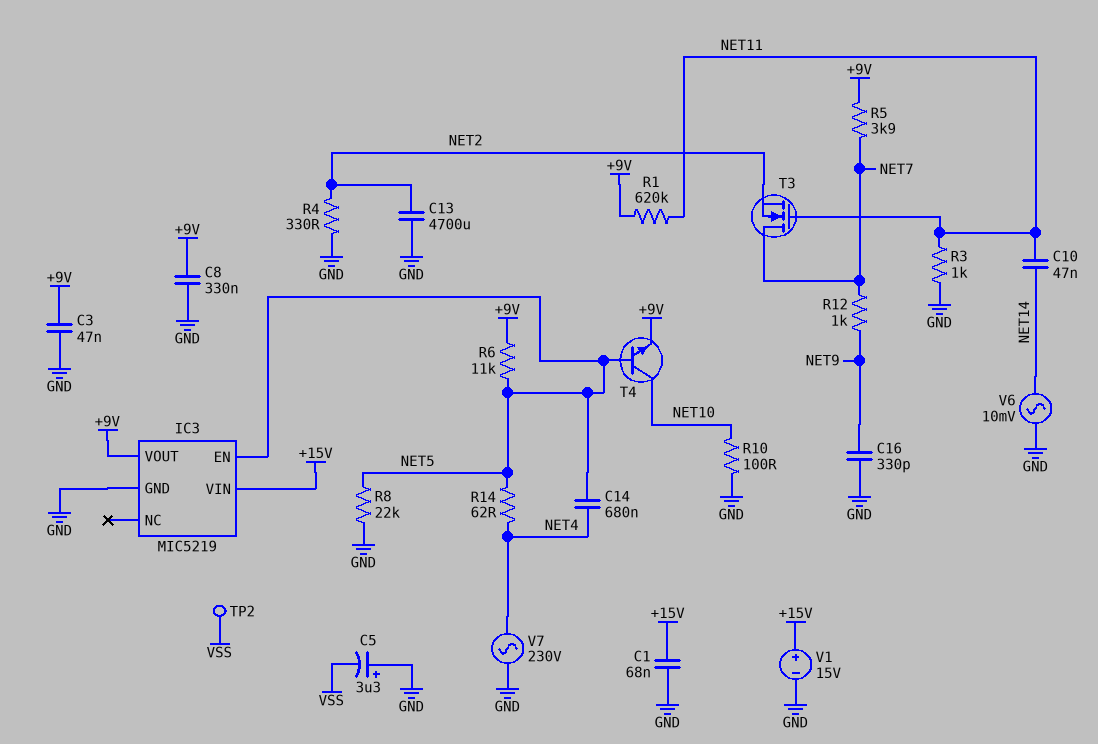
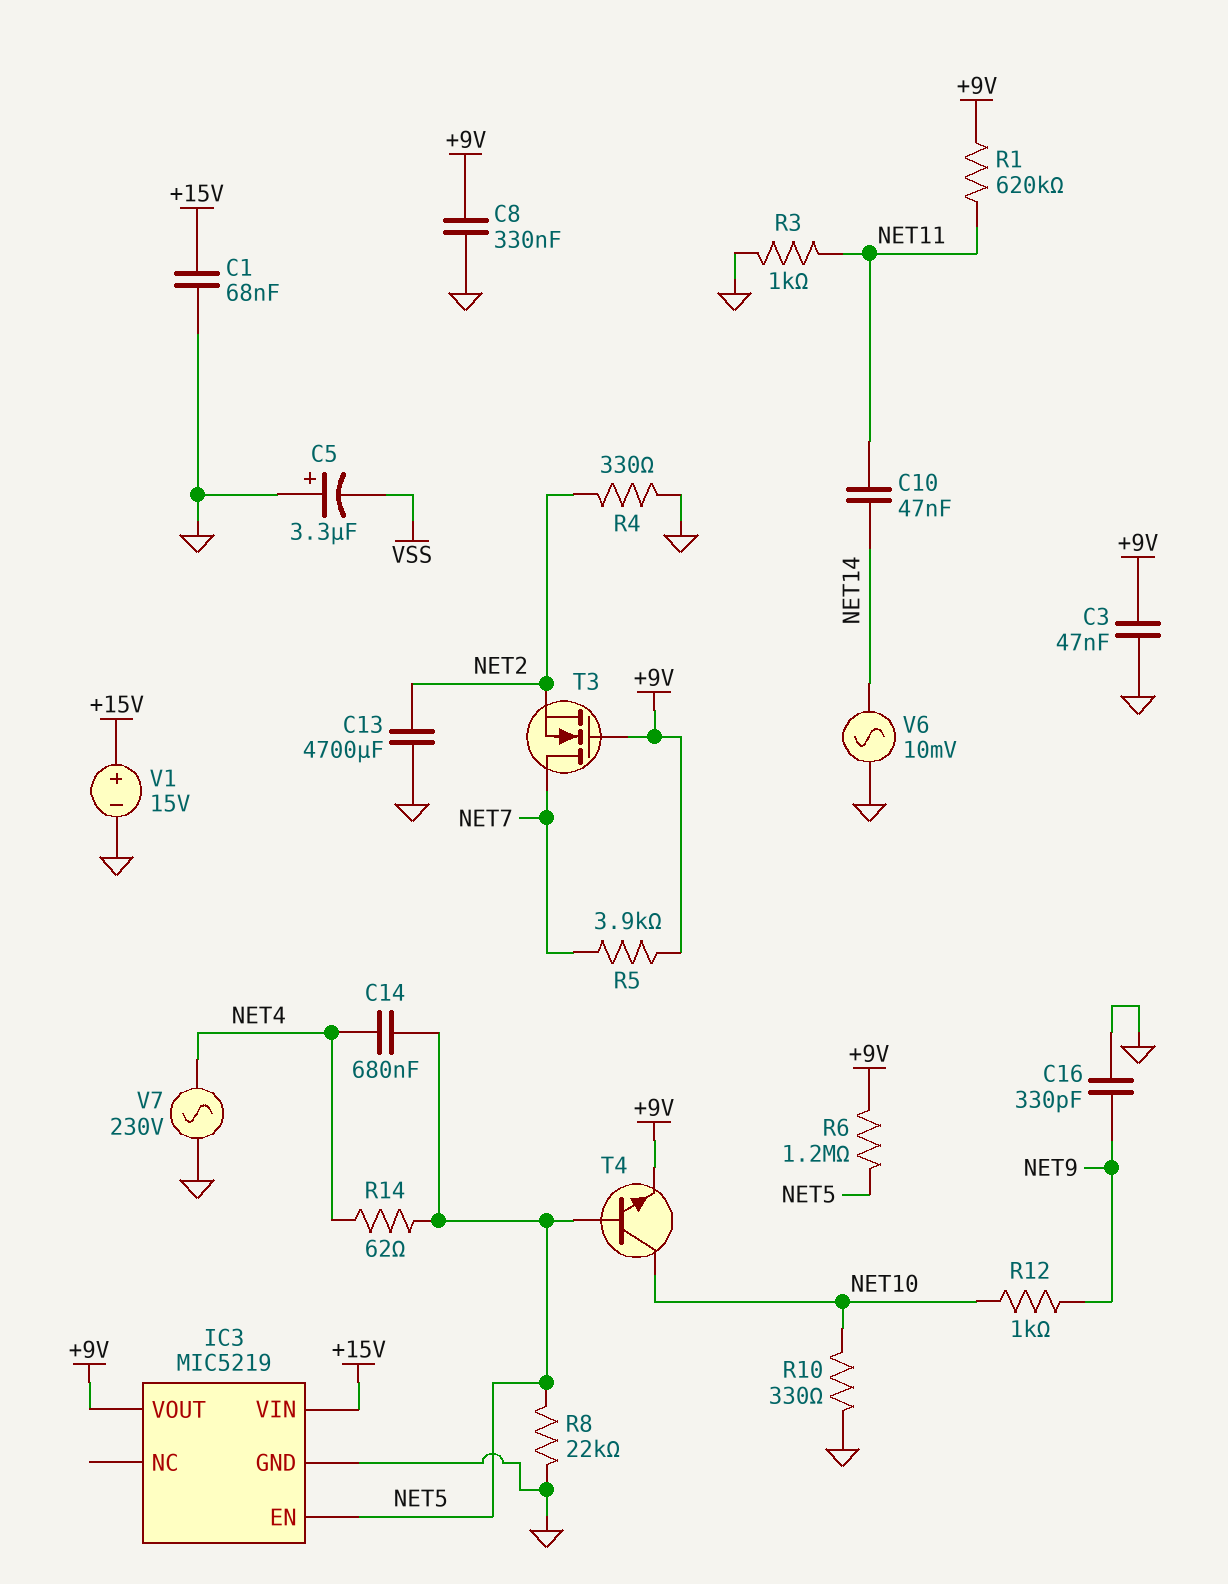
R6: 11k (+9V, NET5) -> 1.2M (+9V, NET5)
R10: 100 (GND, NET10) -> 330 (GND, NET10)
R12: 1k (NET7, NET9) -> 1k (NET9, NET10)
T3: NMOS (G NET11, D NET7, S NET2) -> NMOS (G +9V, D NET7, S NET2)
TP2: test point (VSS) -> none

